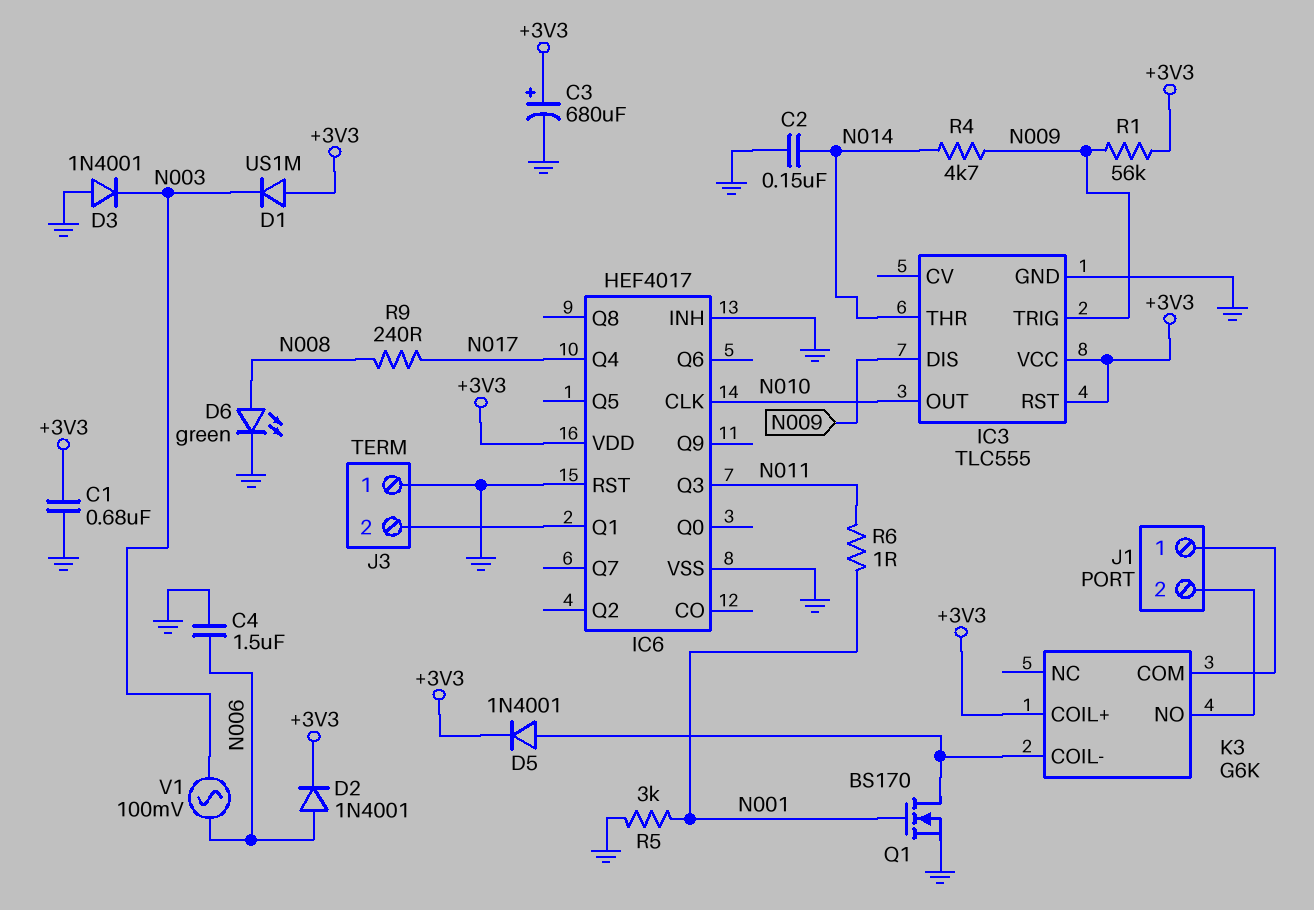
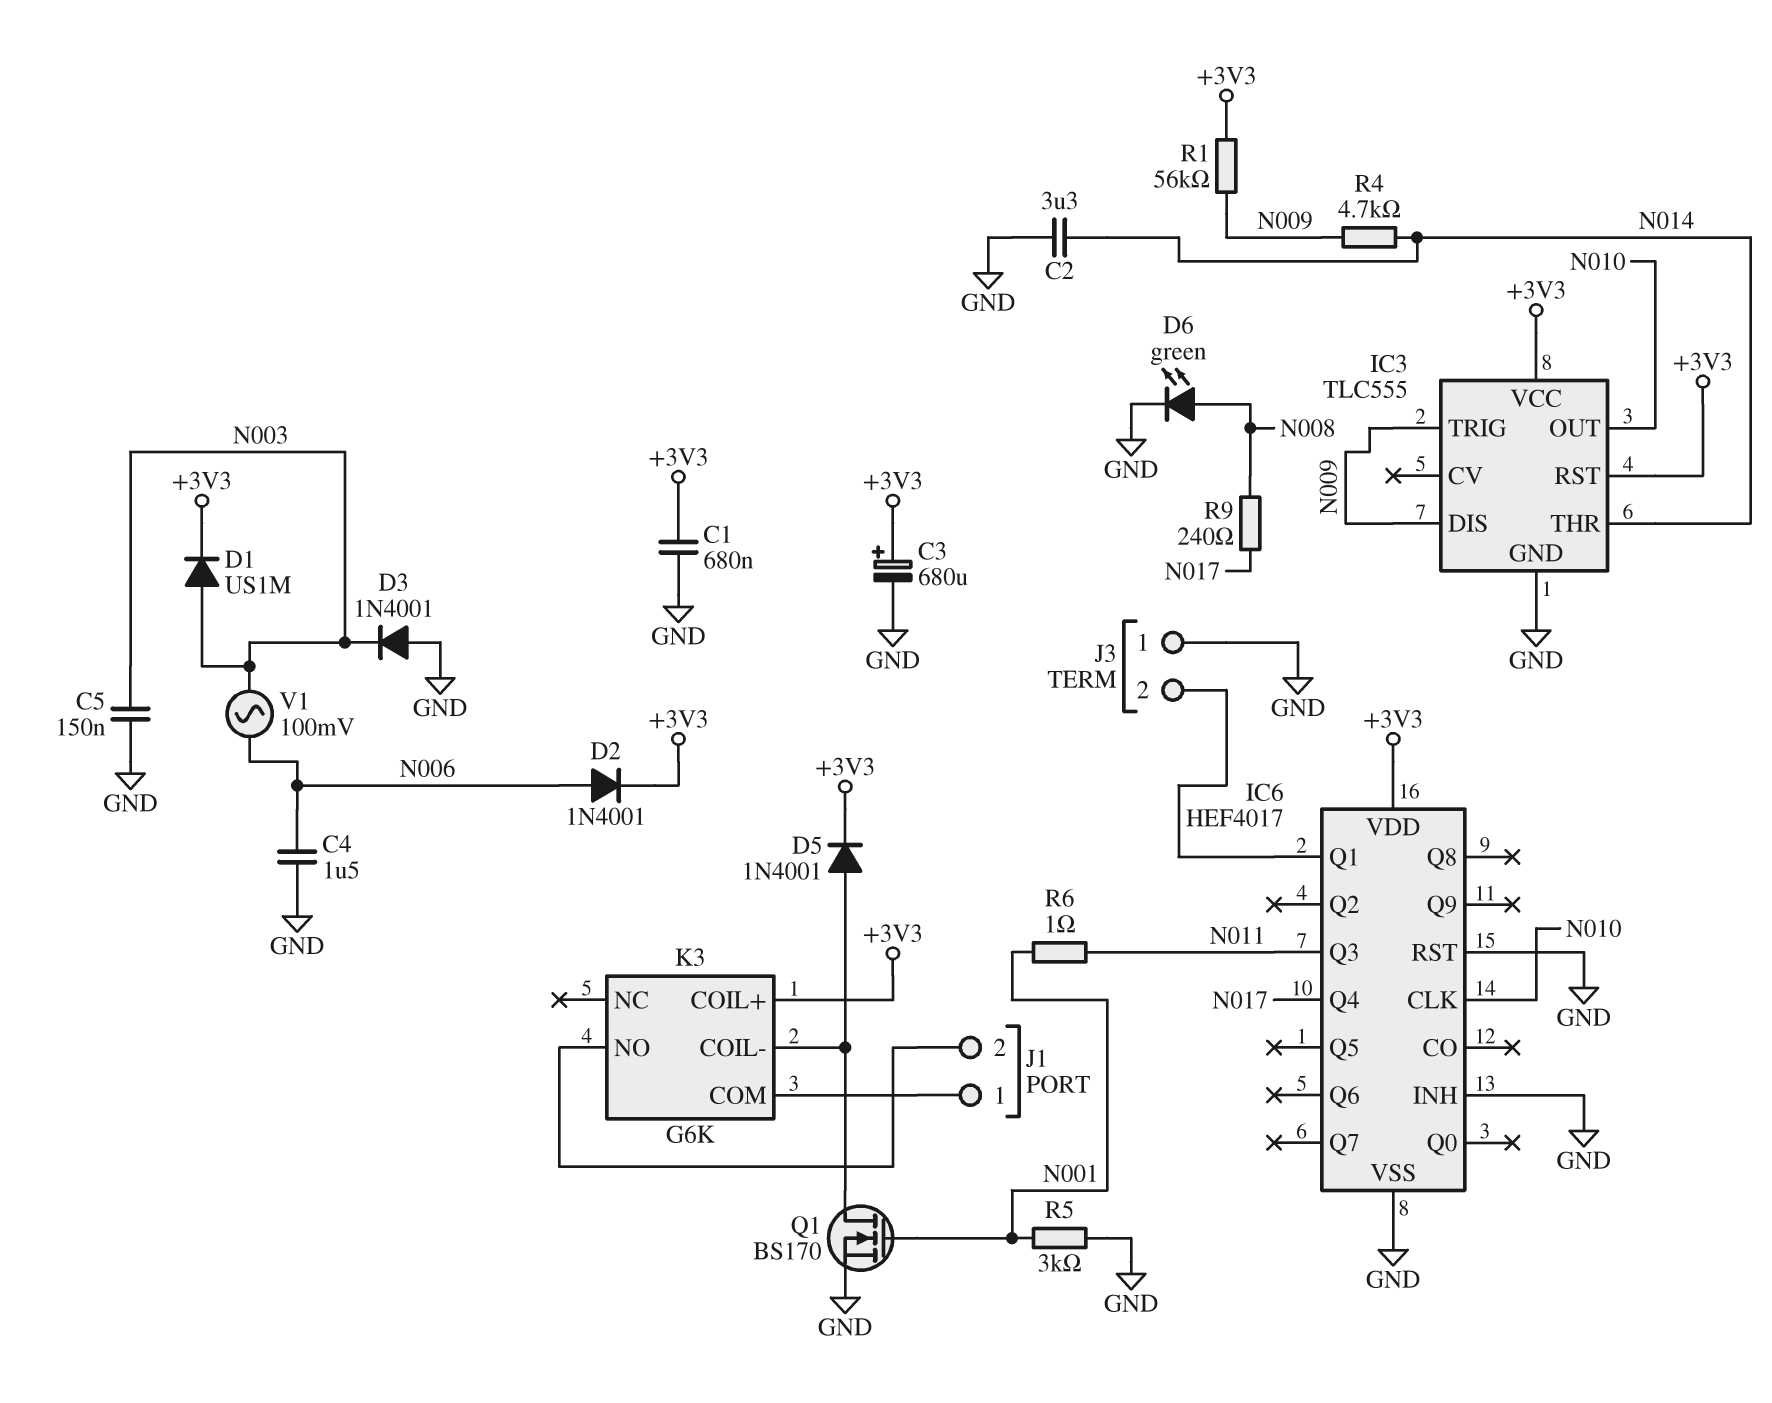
C2: 150nF (GND, N014) -> 3.3uF (GND, N014)
C5: none -> 150nF (GND, N003)
D1: diode US1M (A +3V3, K N003) -> diode US1M (A N003, K +3V3)

